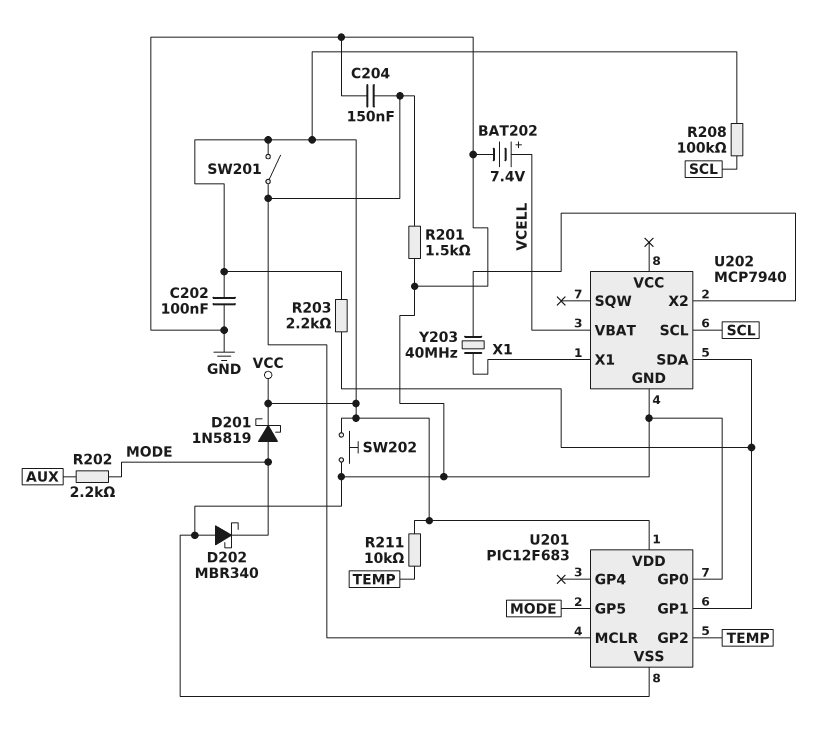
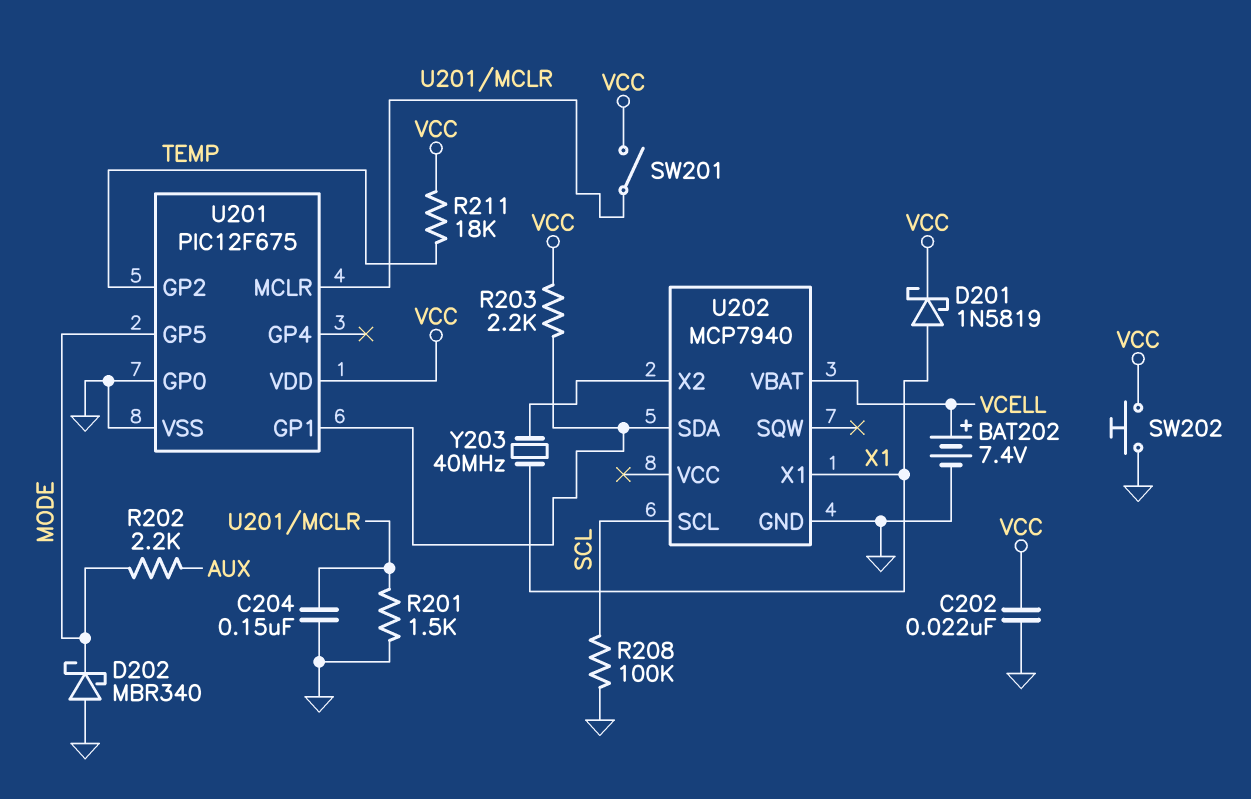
C202: 100nF (GND, VCC) -> 22nF (GND, VCC)
D201: schottky 1N5819 (A MODE, K VCC) -> schottky 1N5819 (A X1, K VCC)
R208: 100k (SCL, VCC) -> 100k (GND, SCL)
R211: 10k (TEMP, VCC) -> 18k (TEMP, VCC)
U201: PIC12F683 -> PIC12F675

